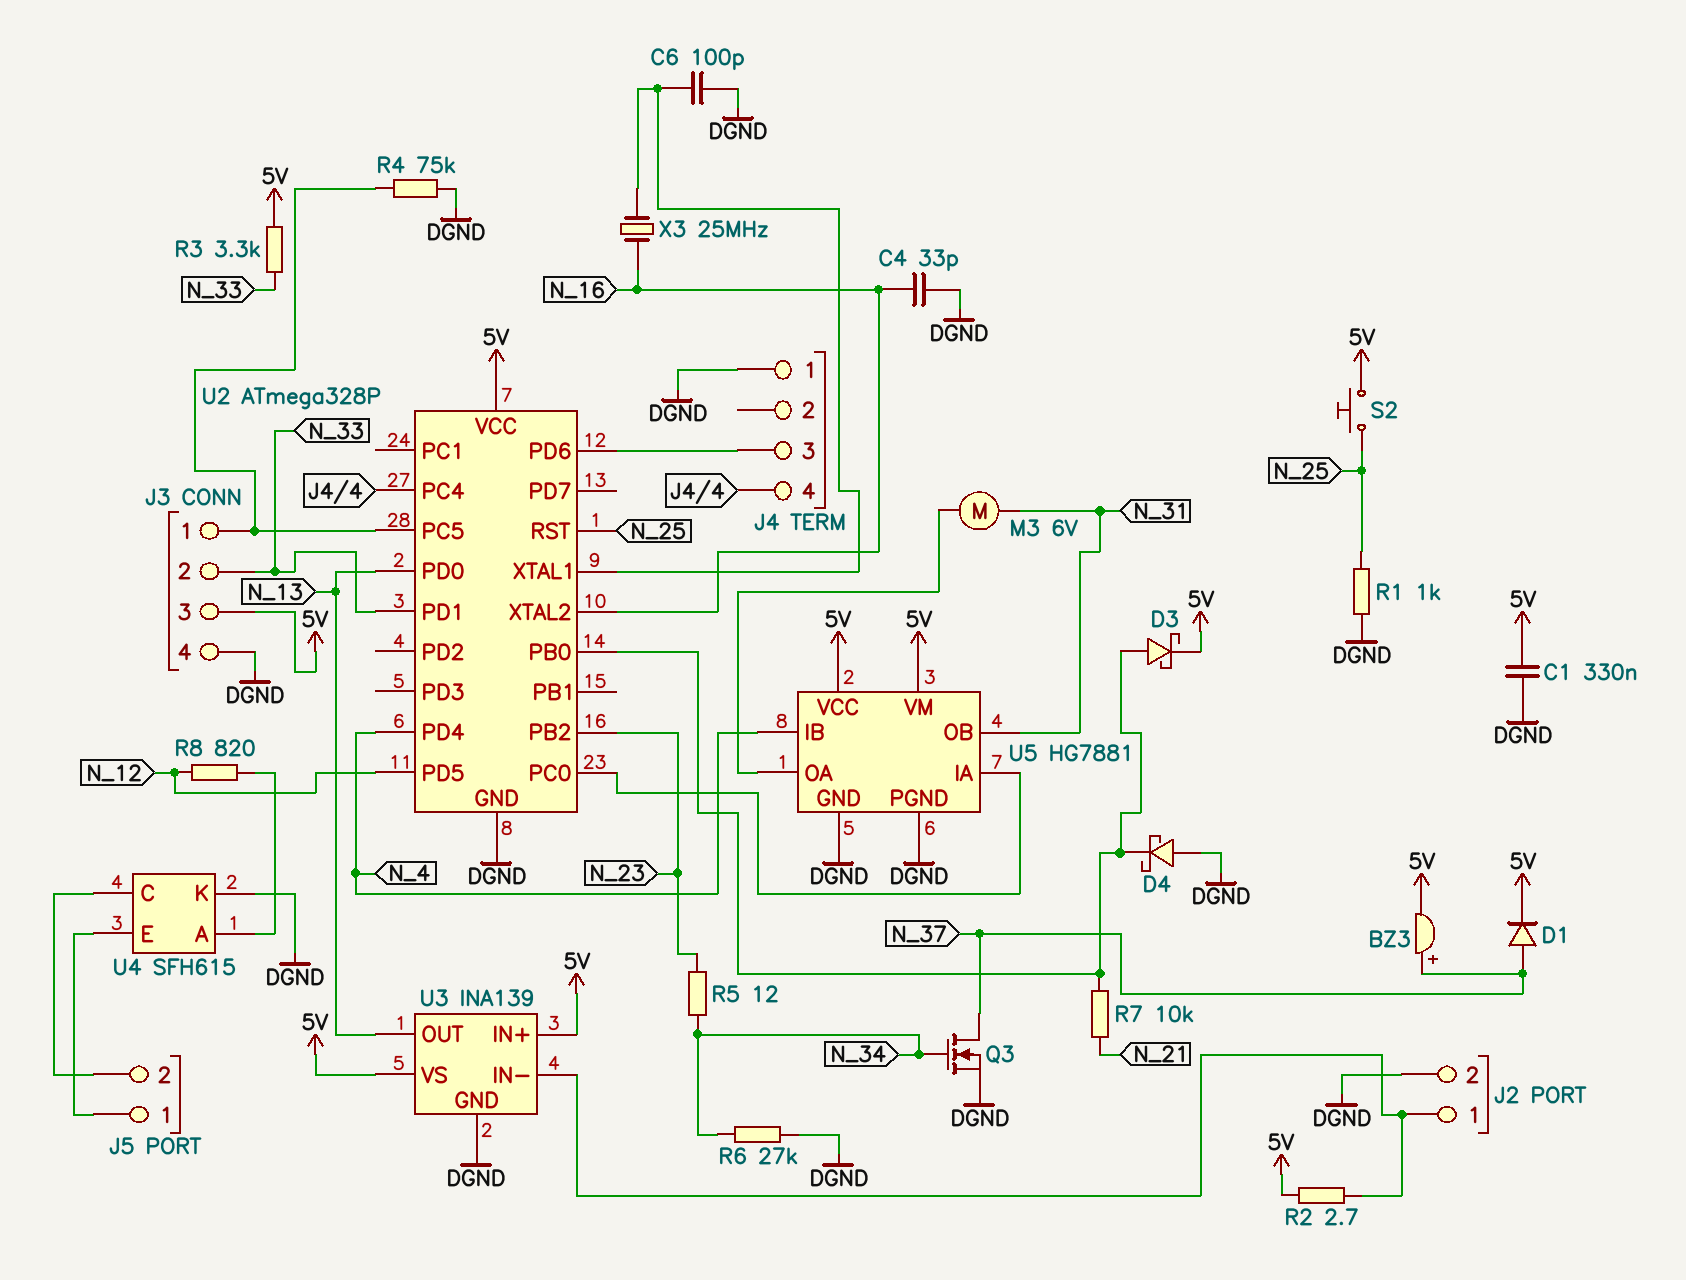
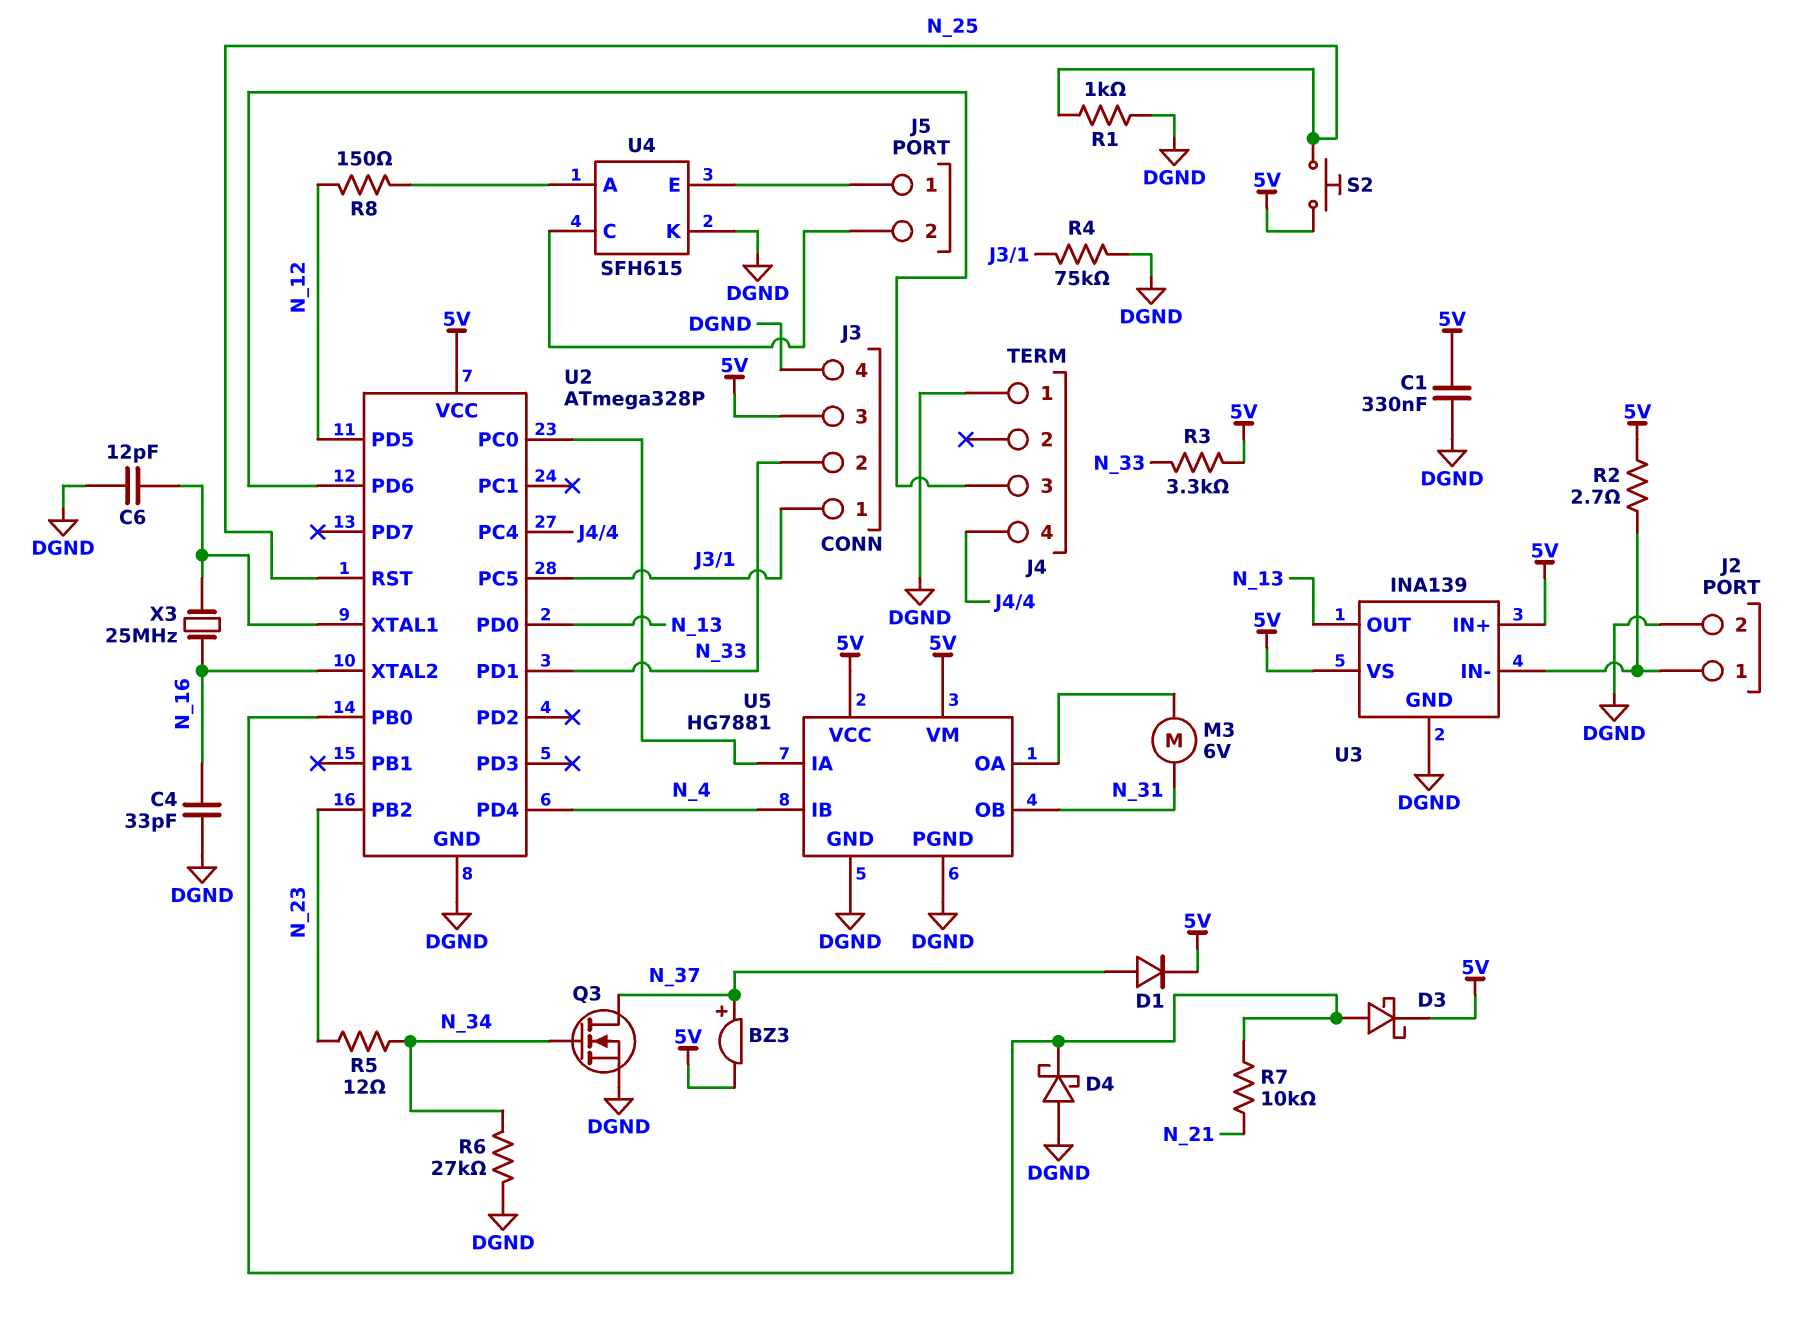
C6: 100pF (DGND, U2/XTAL1) -> 12pF (DGND, U2/XTAL1)
R8: 820 (N_12, U4/A) -> 150 (N_12, U4/A)

